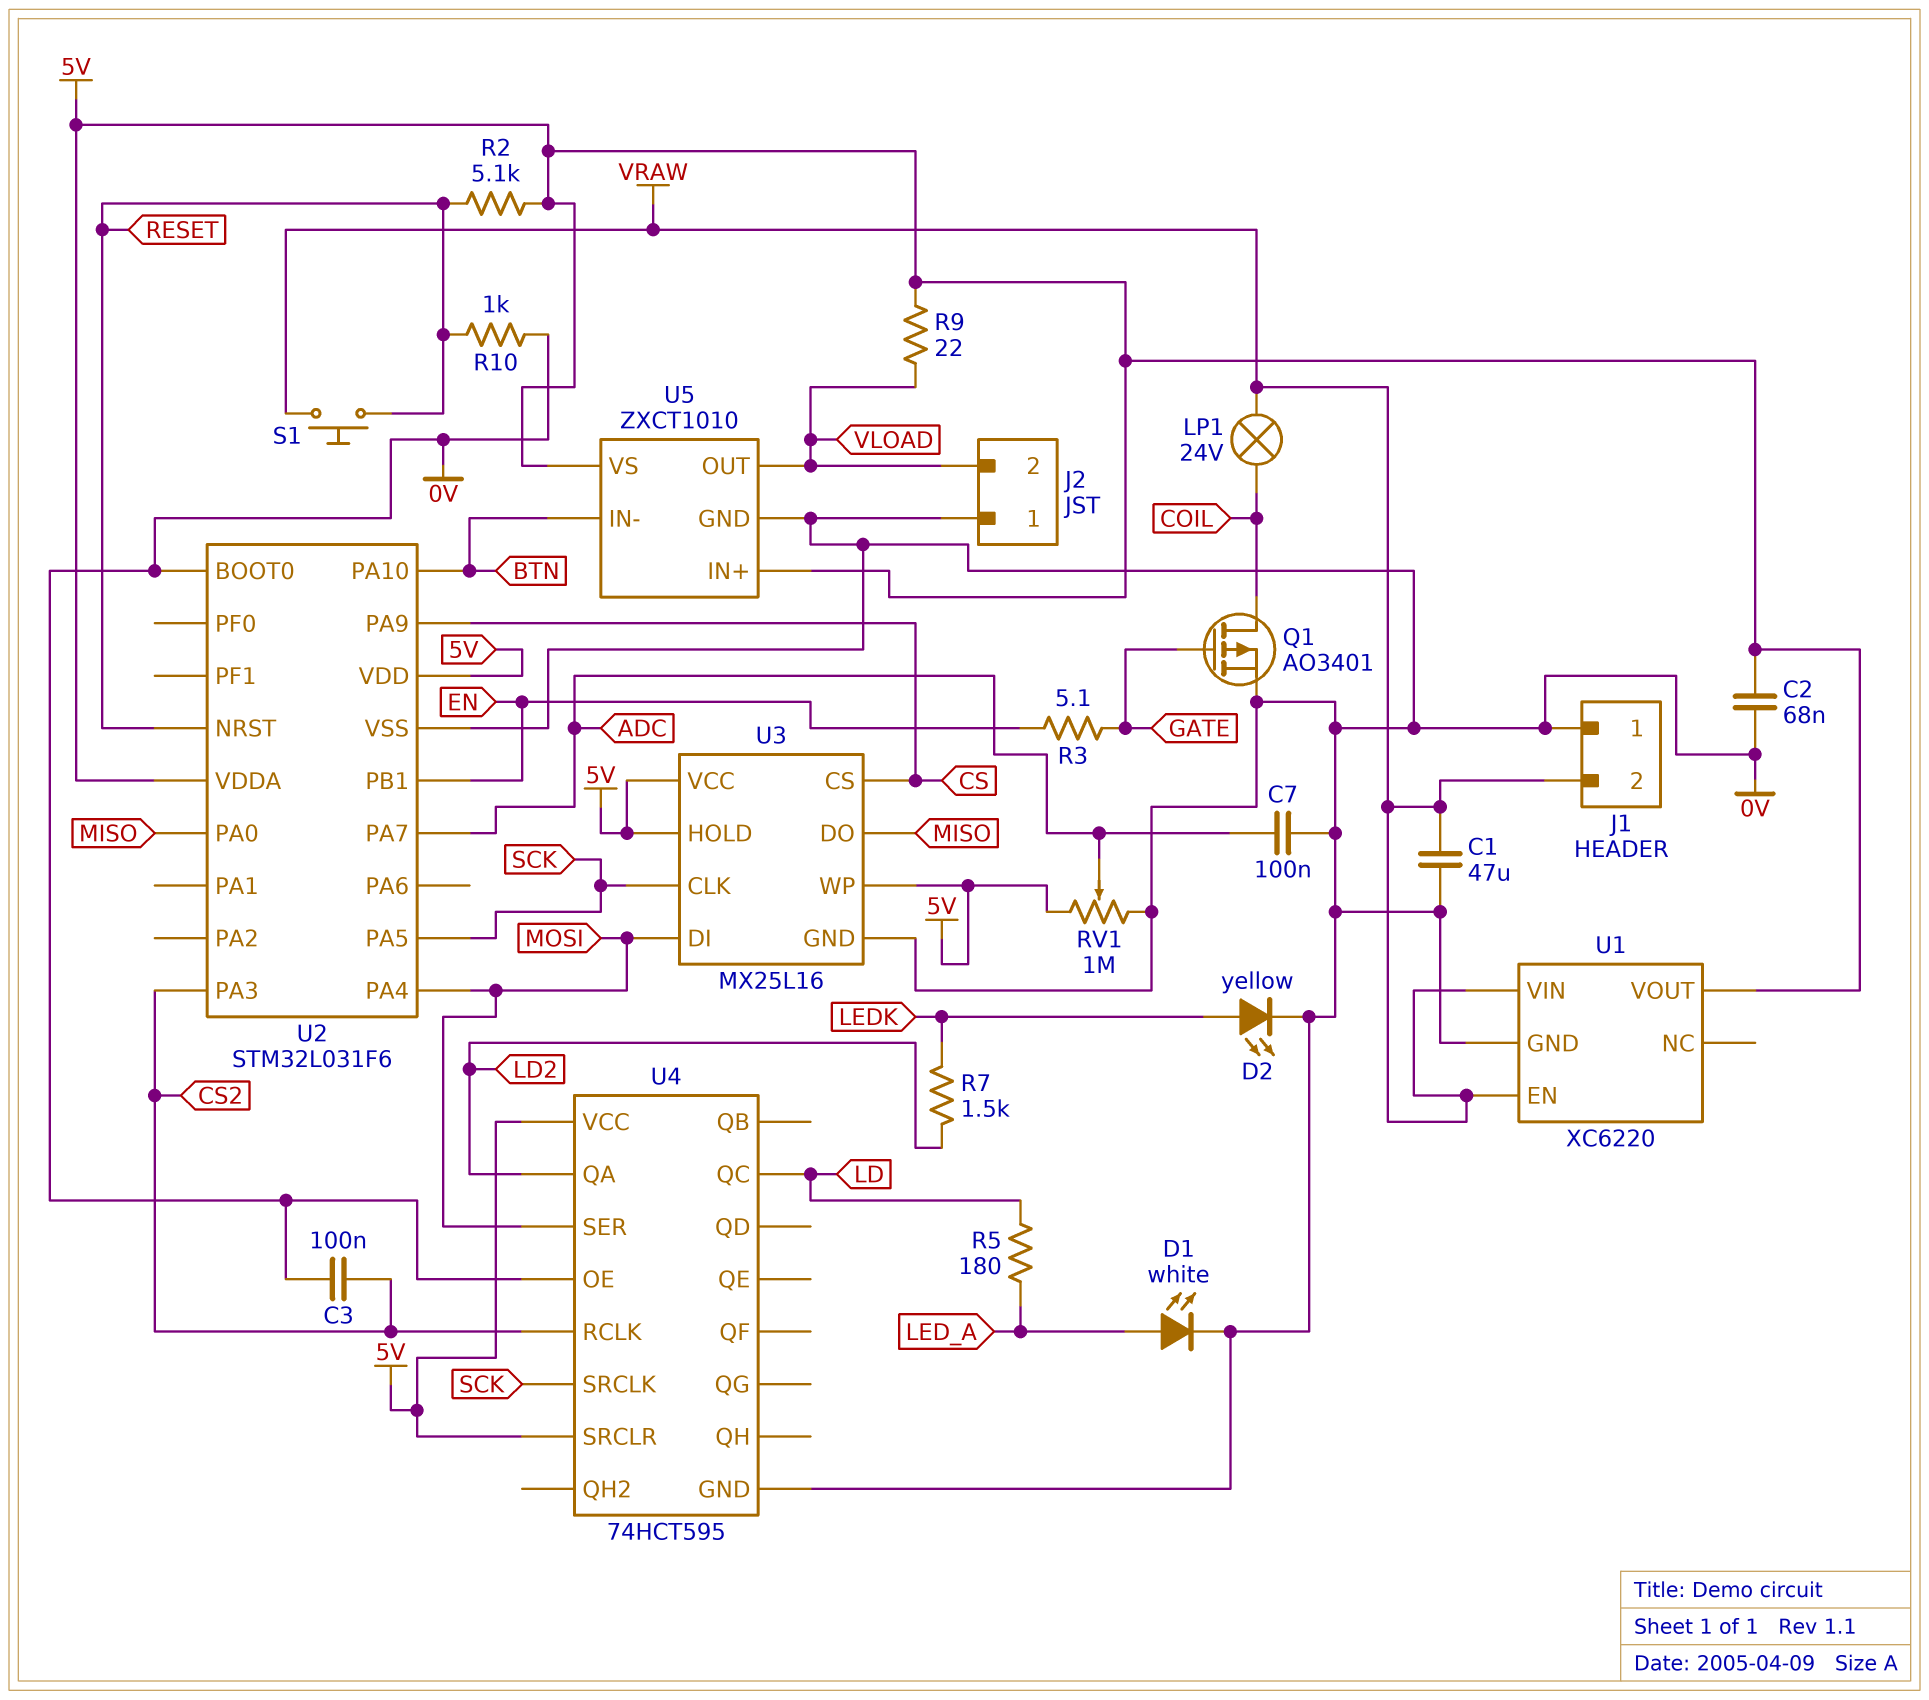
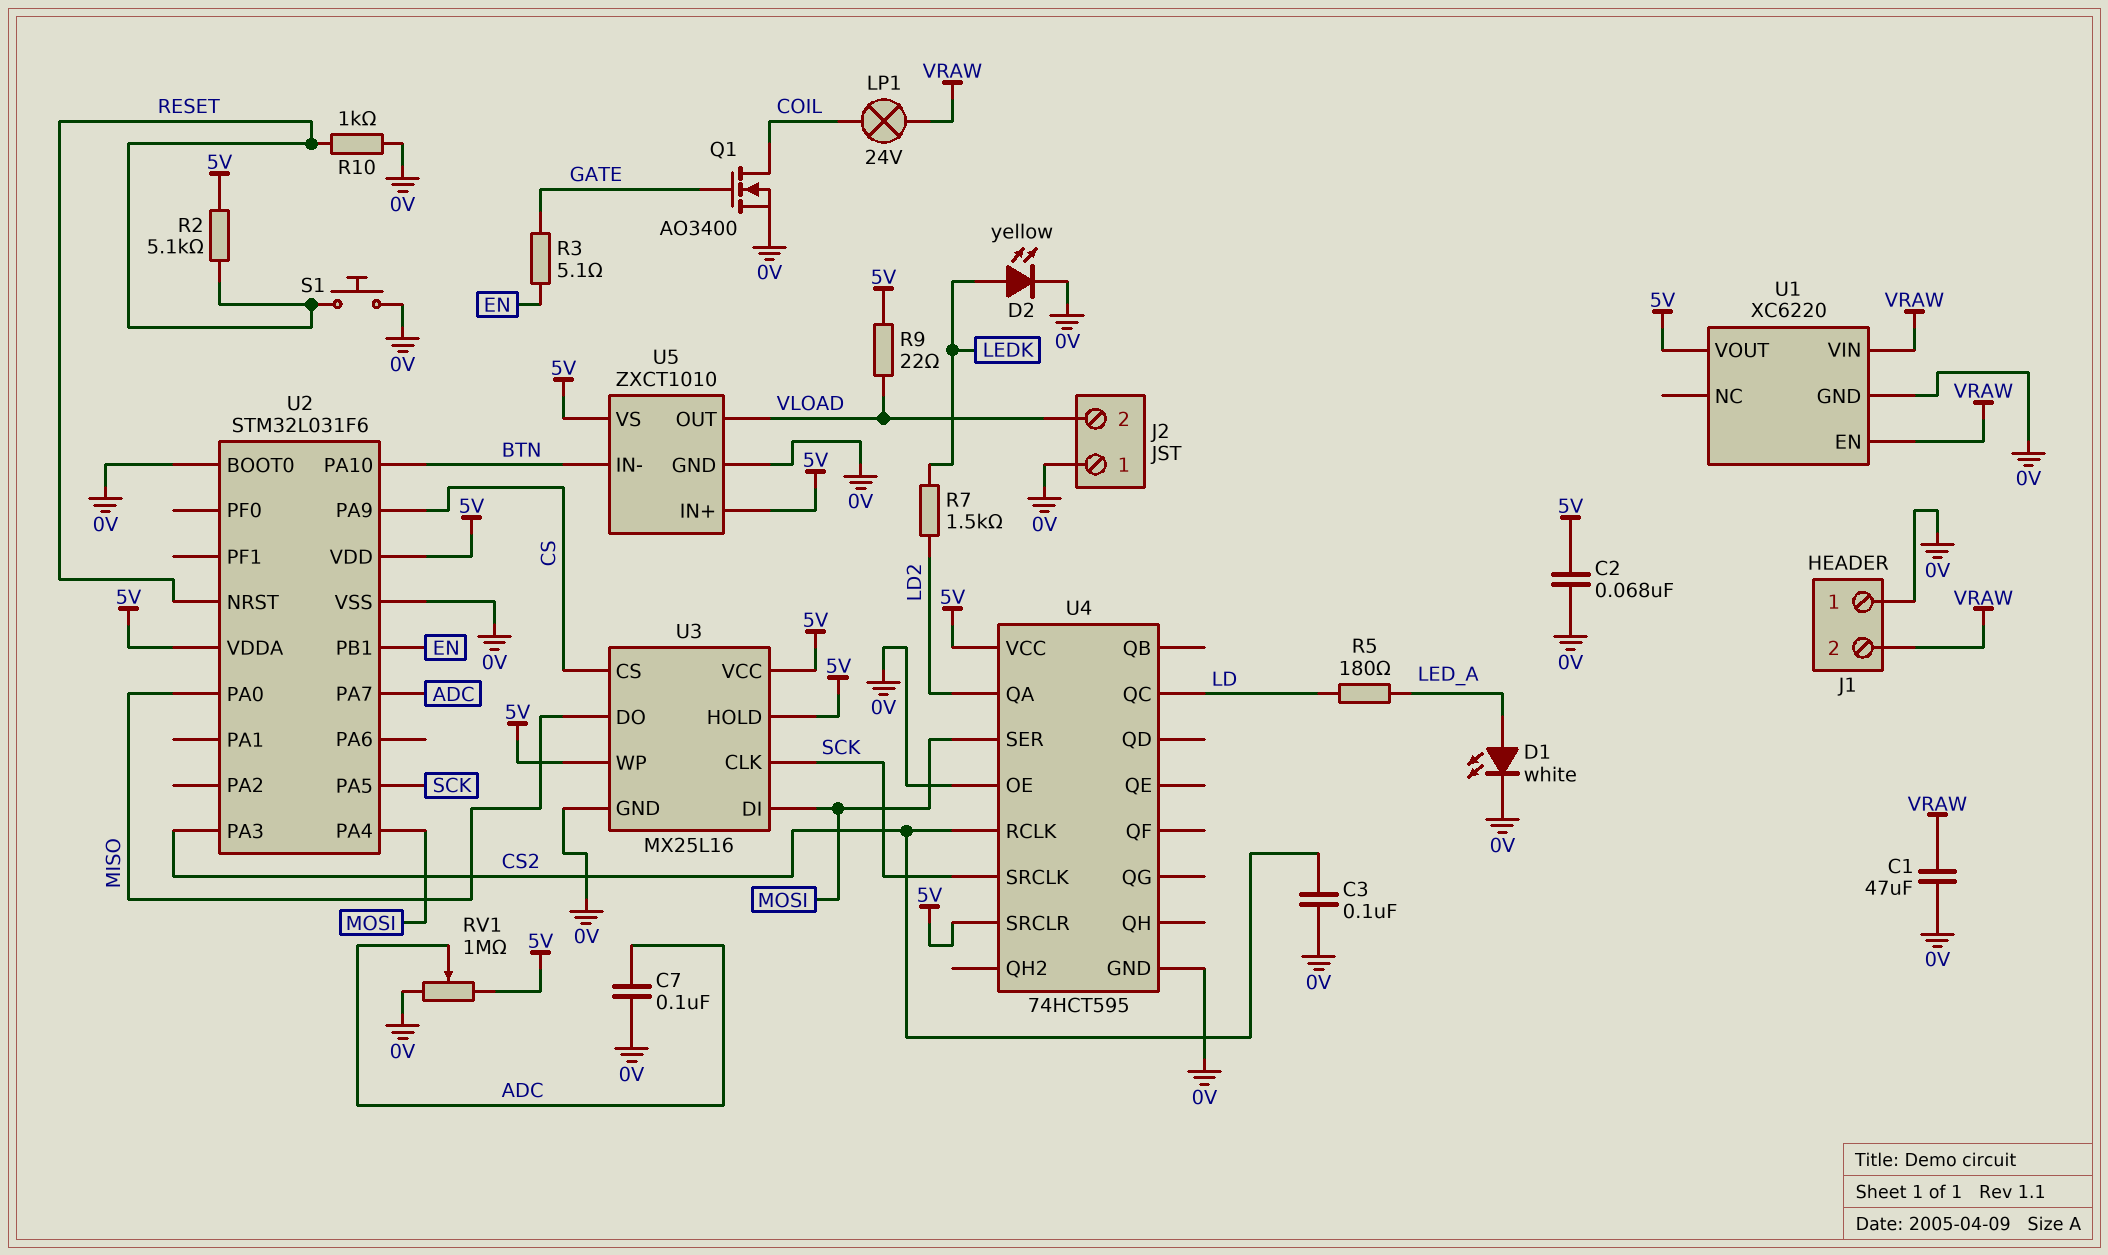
Q1: PMOS AO3401 (G GATE, D COIL, S 0V) -> NMOS AO3400 (G GATE, D COIL, S 0V)
S1: button (RESET, VRAW) -> button (0V, RESET)

